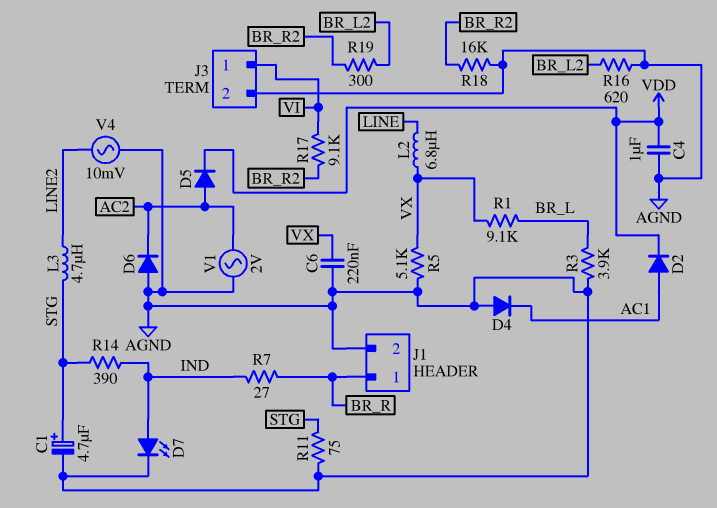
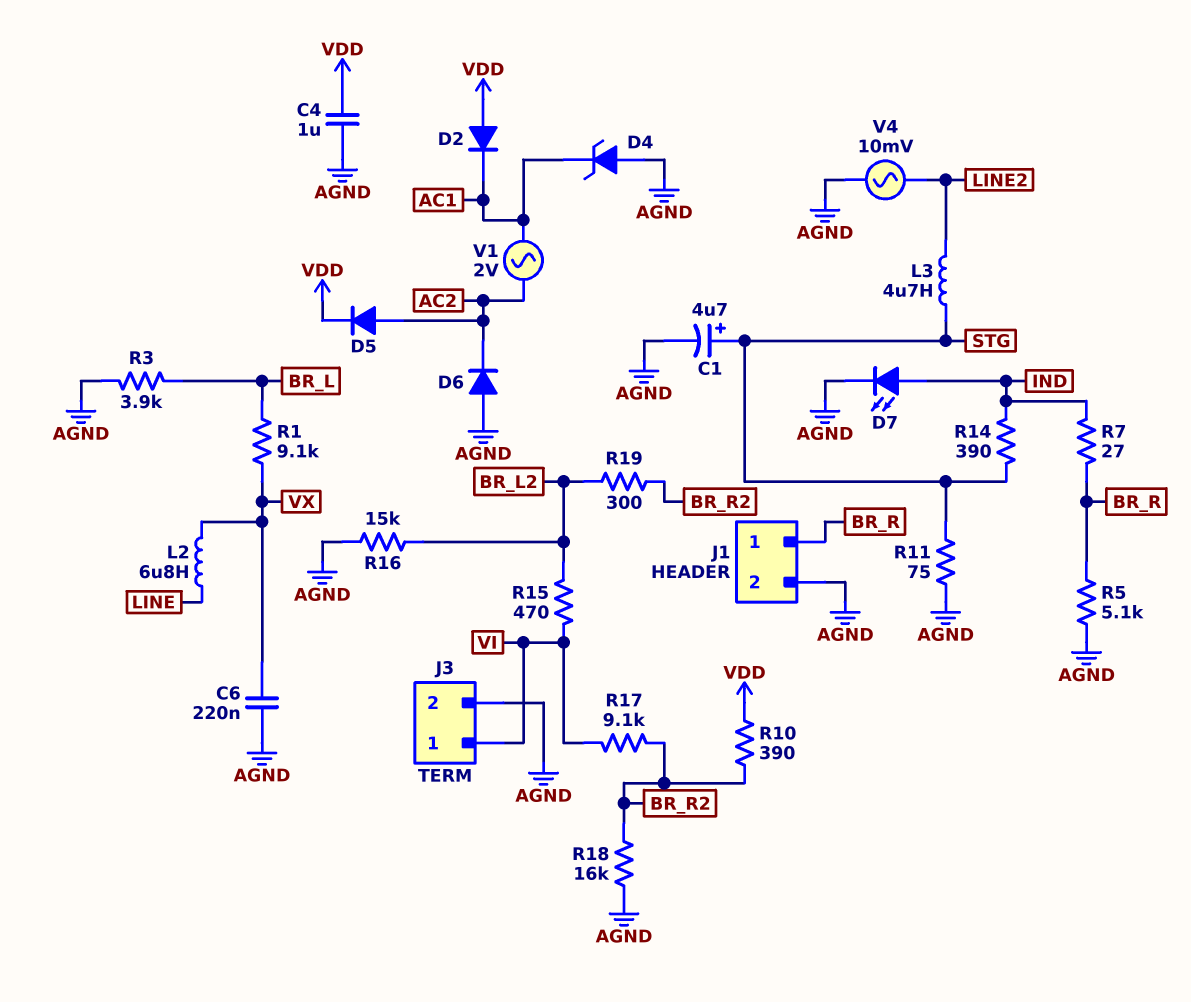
D2: diode (A AC1, K VDD) -> diode (A VDD, K AC1)
D4: diode (A AGND, K AC1) -> zener (A AGND, K AC1)
R5: 5.1k (AGND, VX) -> 5.1k (AGND, BR_R)
R10: none -> 390 (BR_R2, VDD)
R15: none -> 470 (BR_L2, VI)
R16: 620 (AGND, BR_L2) -> 15k (AGND, BR_L2)
V1: AC 2V (AC2, AGND) -> AC 2V (AC1, AC2)

